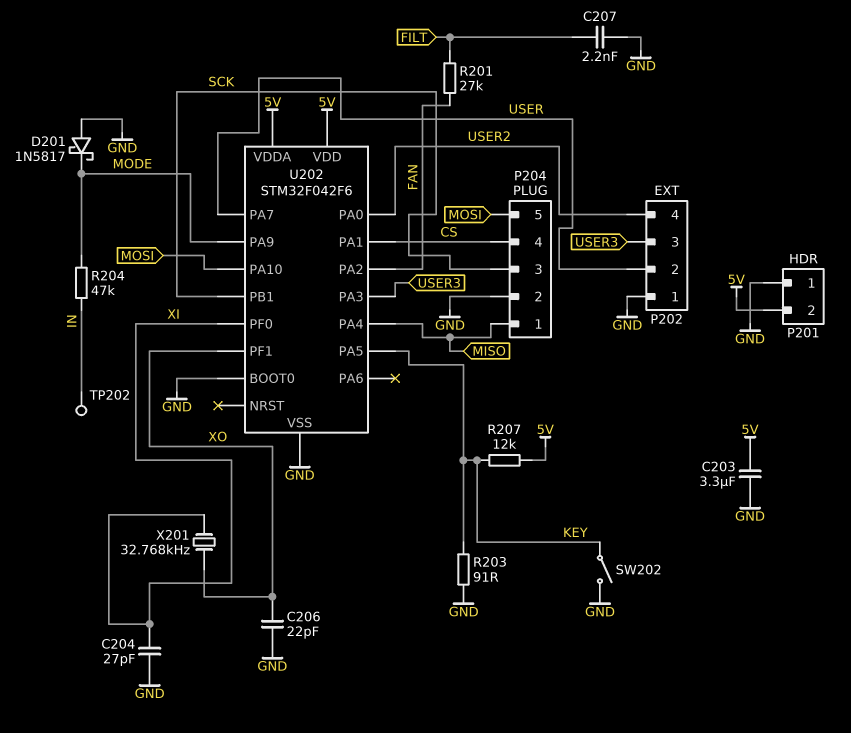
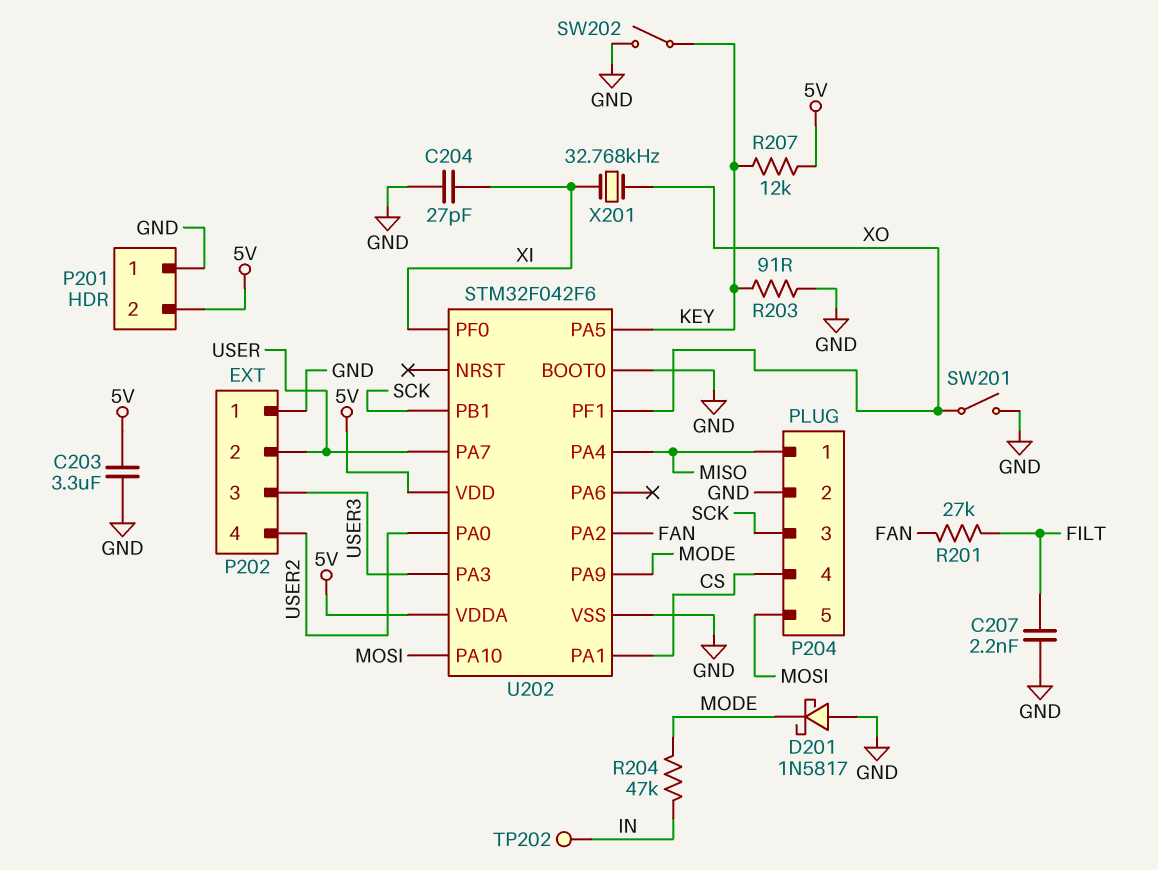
C206: 22pF (GND, XO) -> none
SW201: none -> switch (GND, XO)

